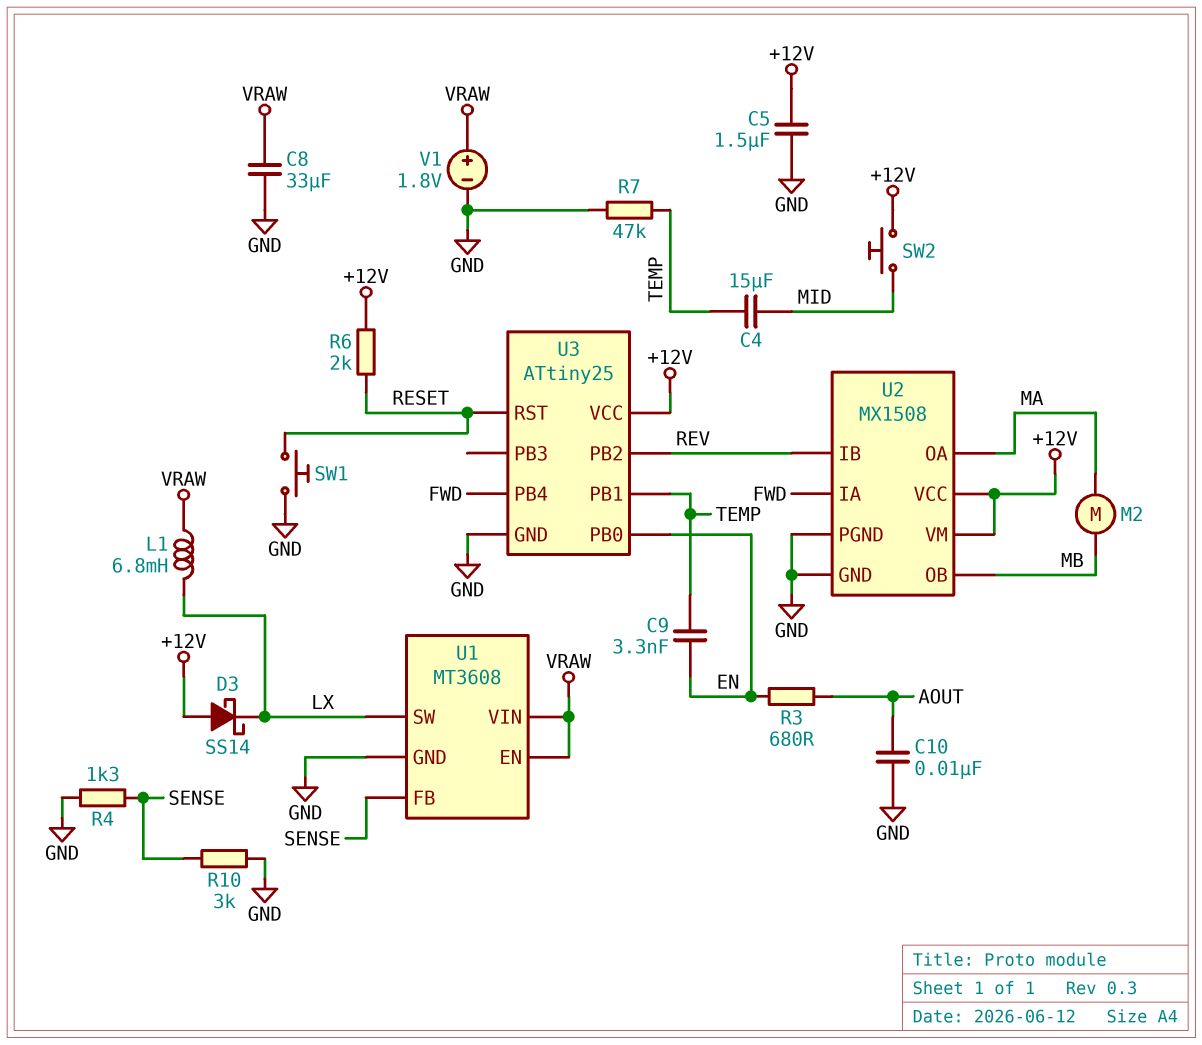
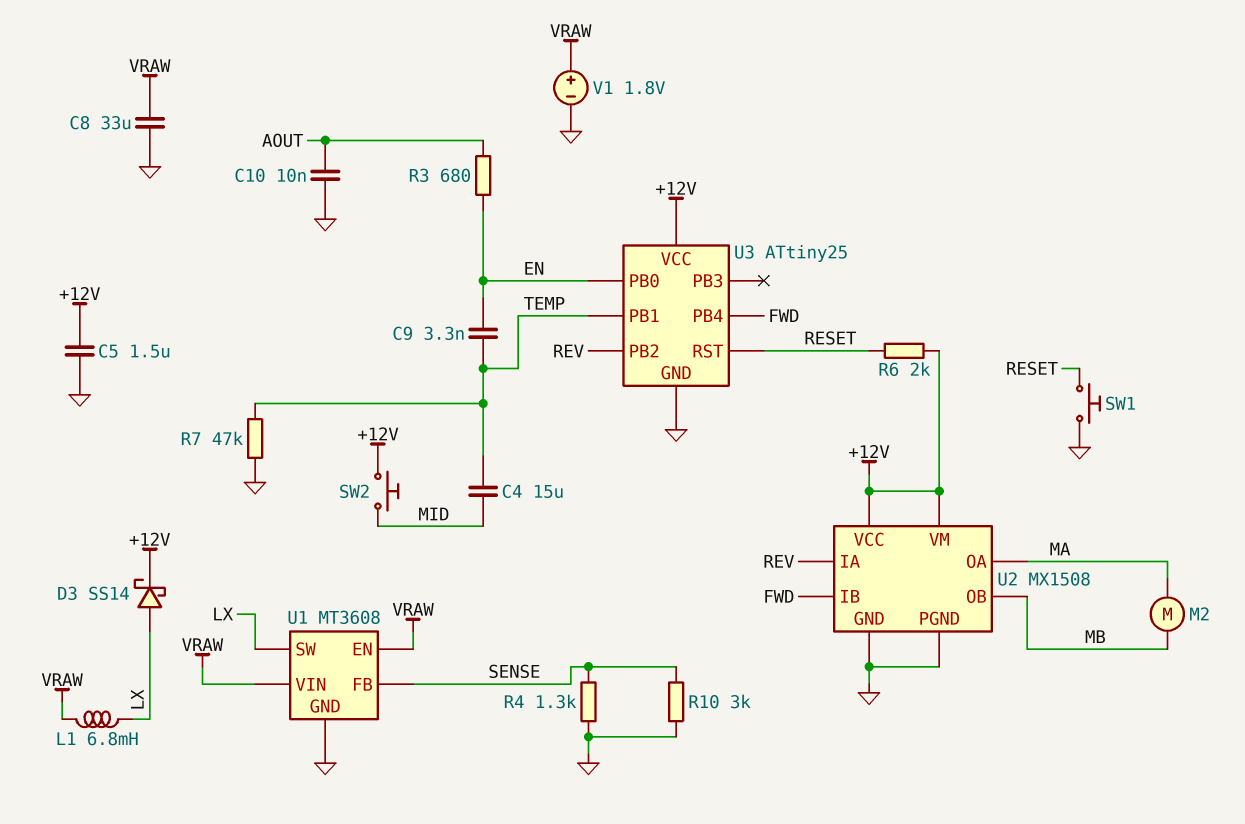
D3: schottky SS14 (A +12V, K LX) -> schottky SS14 (A LX, K +12V)
U2 pin IA: FWD -> REV
U2 pin IB: REV -> FWD

